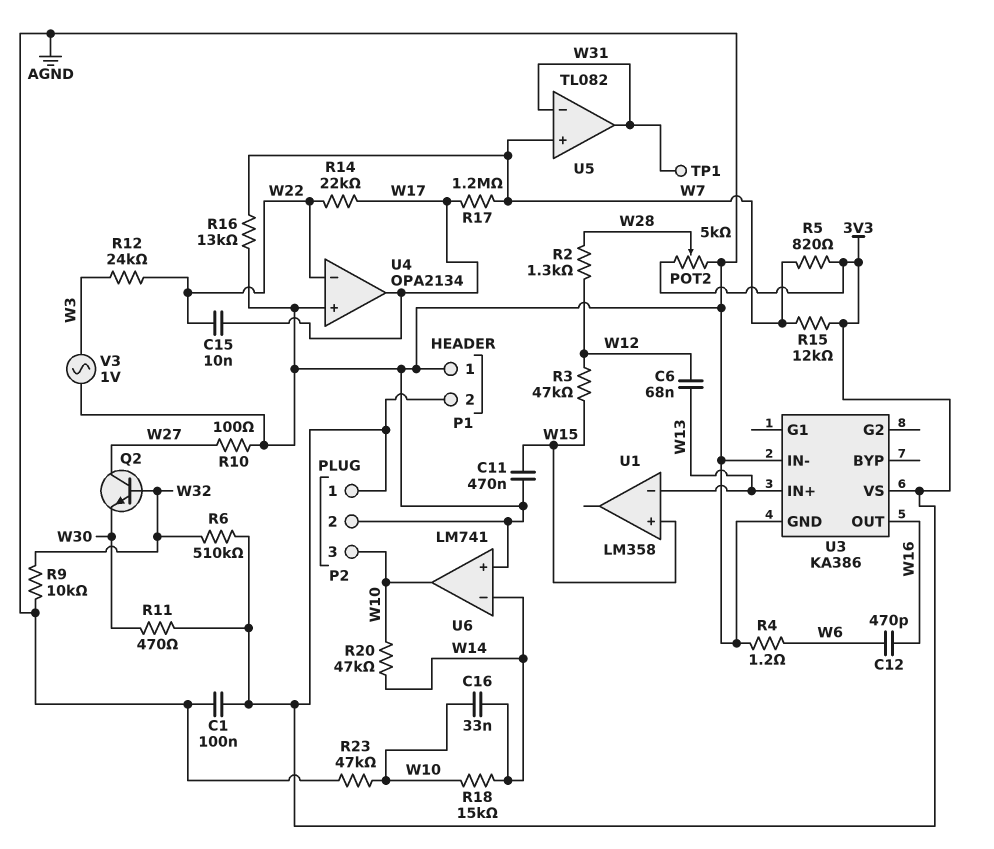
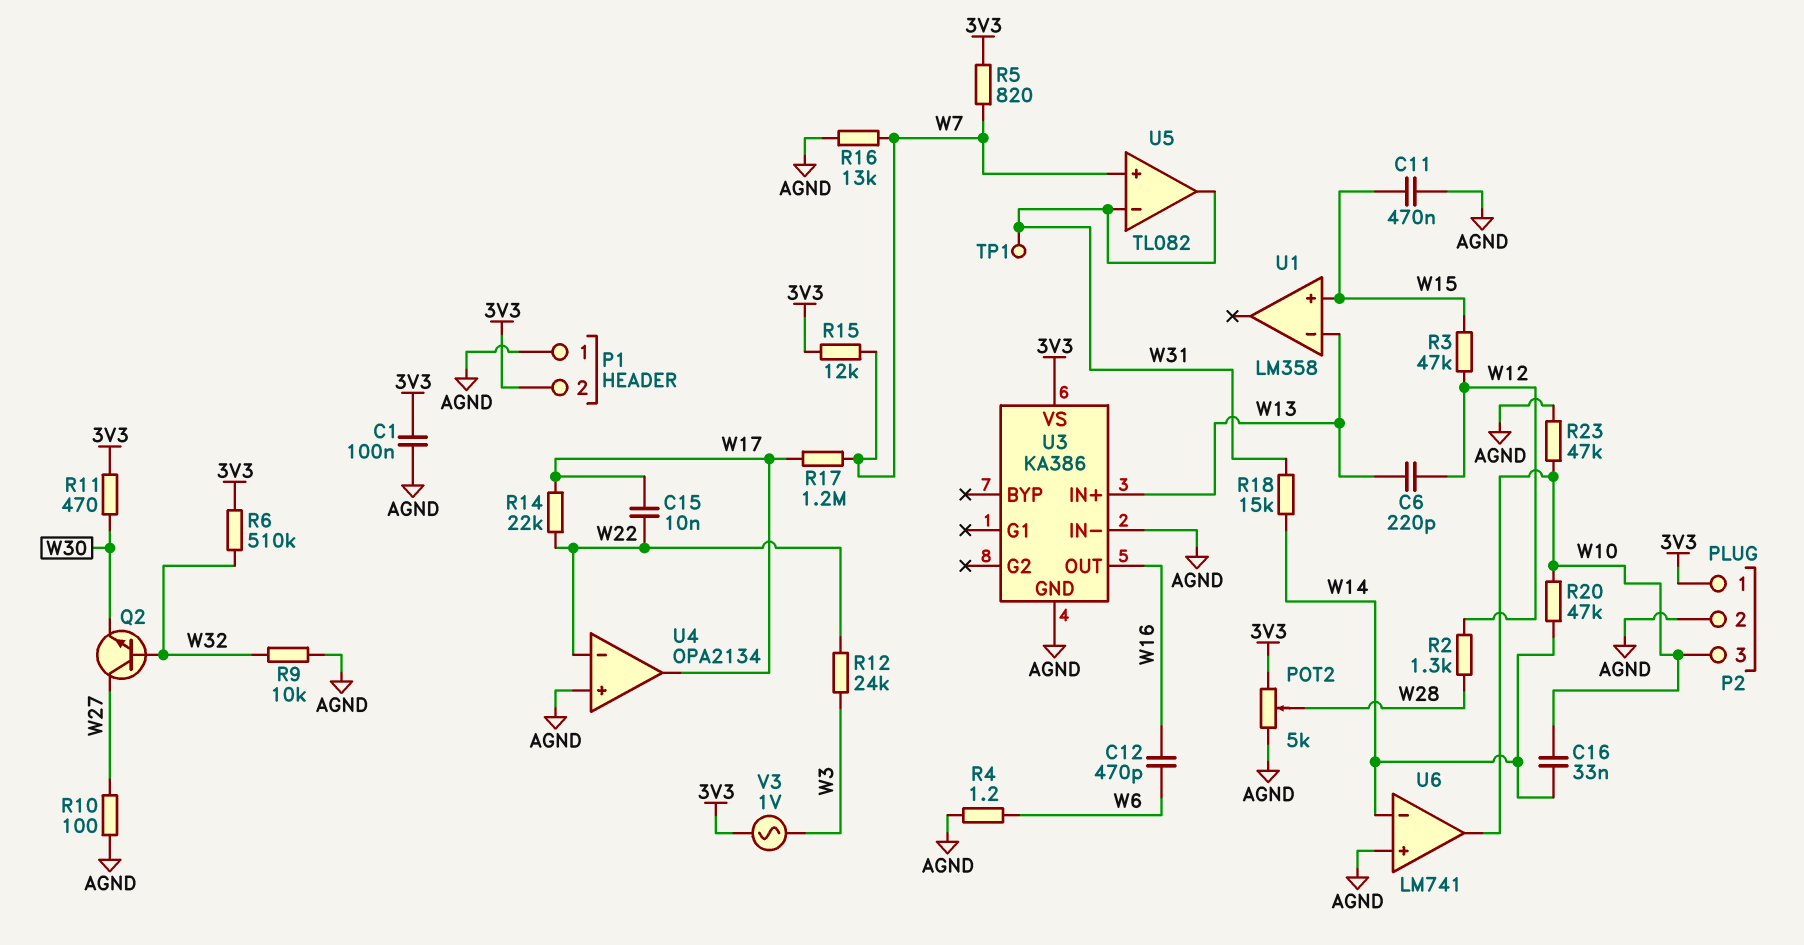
C6: 68nF (W12, W13) -> 220pF (W12, W13)
R18: 15k (W10, W14) -> 15k (W14, W31)
V3: AC 1V (AGND, W3) -> AC 1V (3V3, W3)

